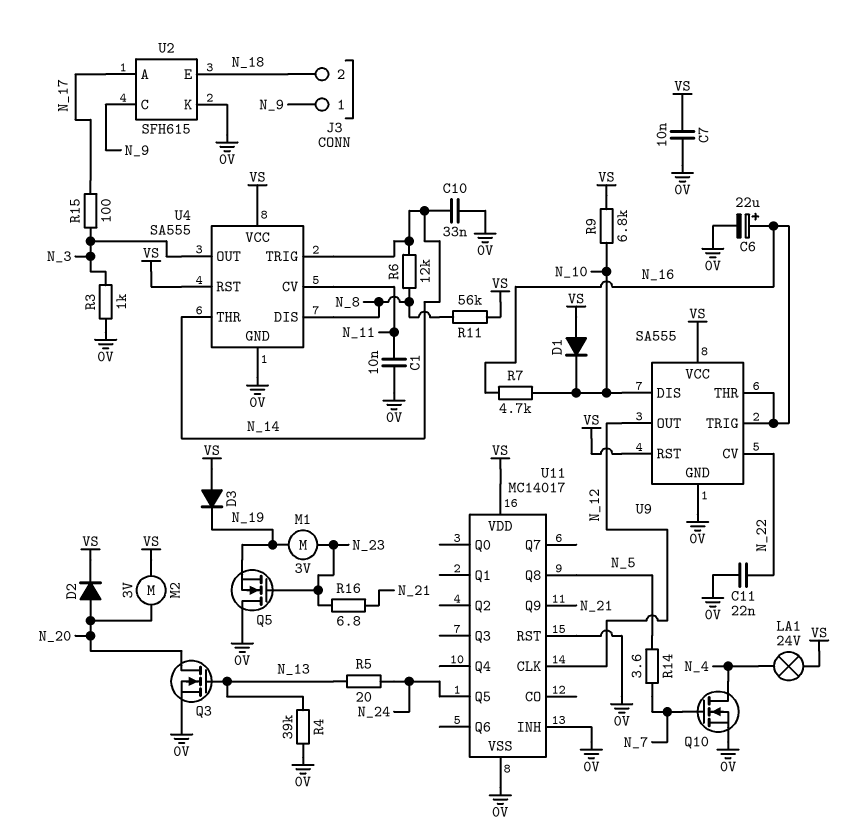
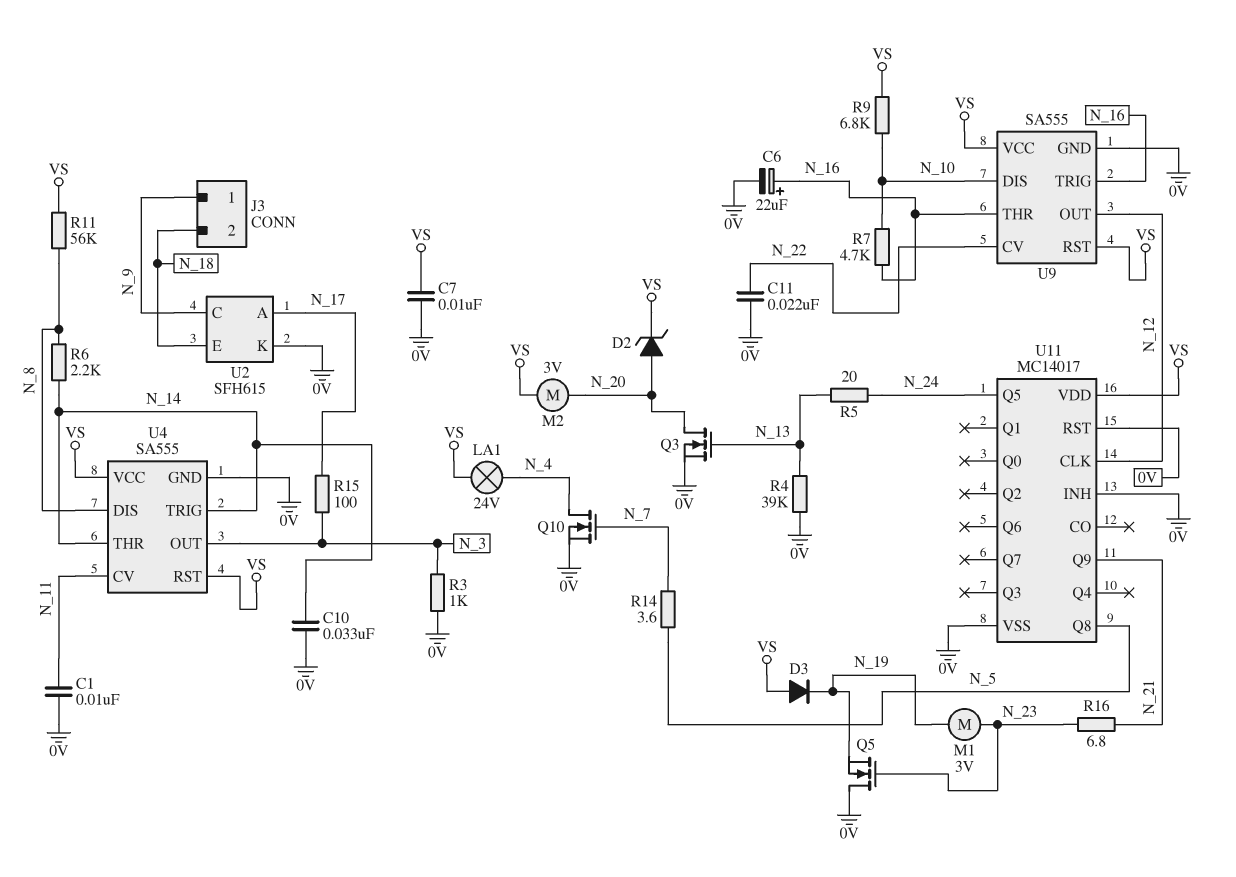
D1: diode (A VS, K N_10) -> none
D2: diode (A N_20, K VS) -> zener (A N_20, K VS)
R6: 12k (N_8, N_14) -> 2.2k (N_8, N_14)

